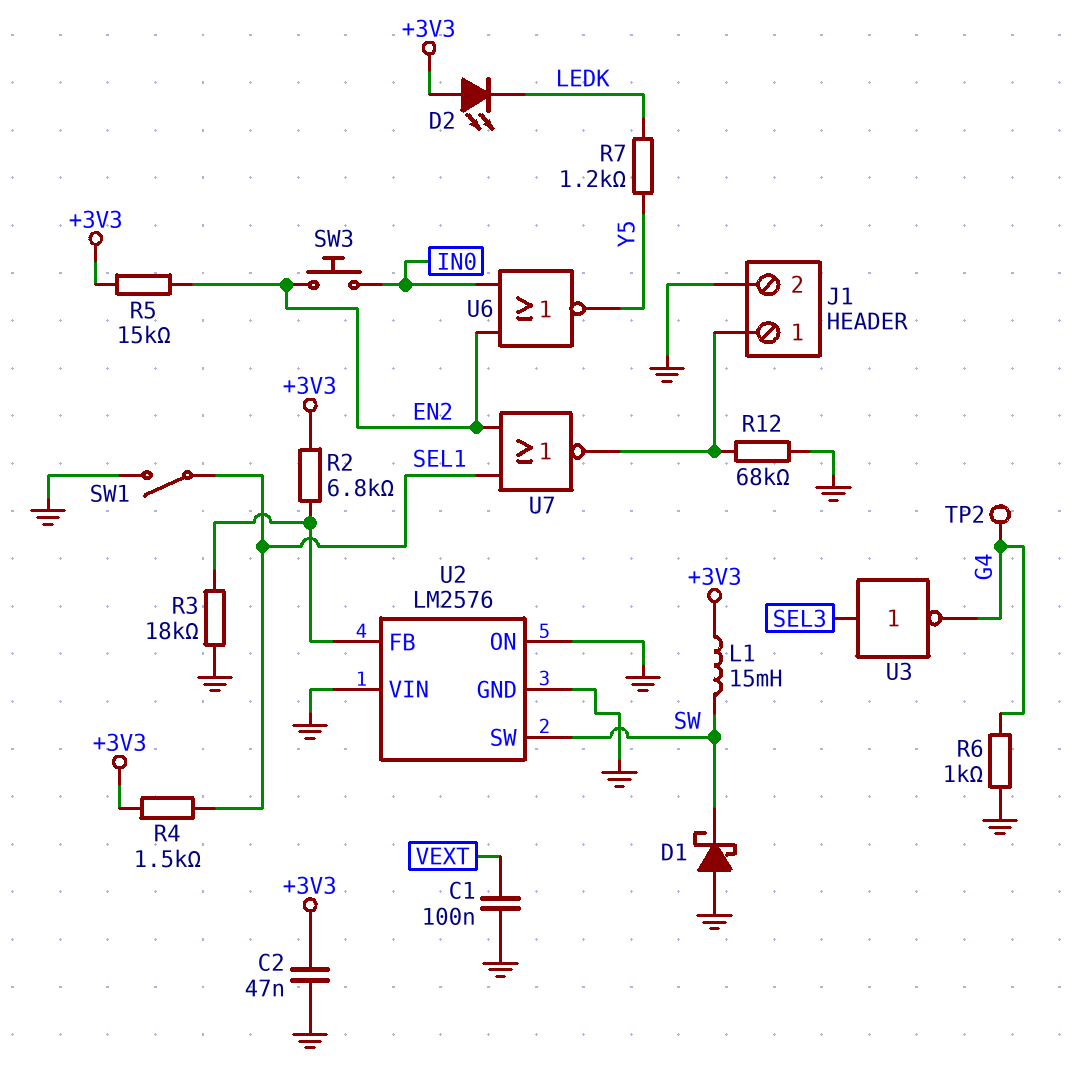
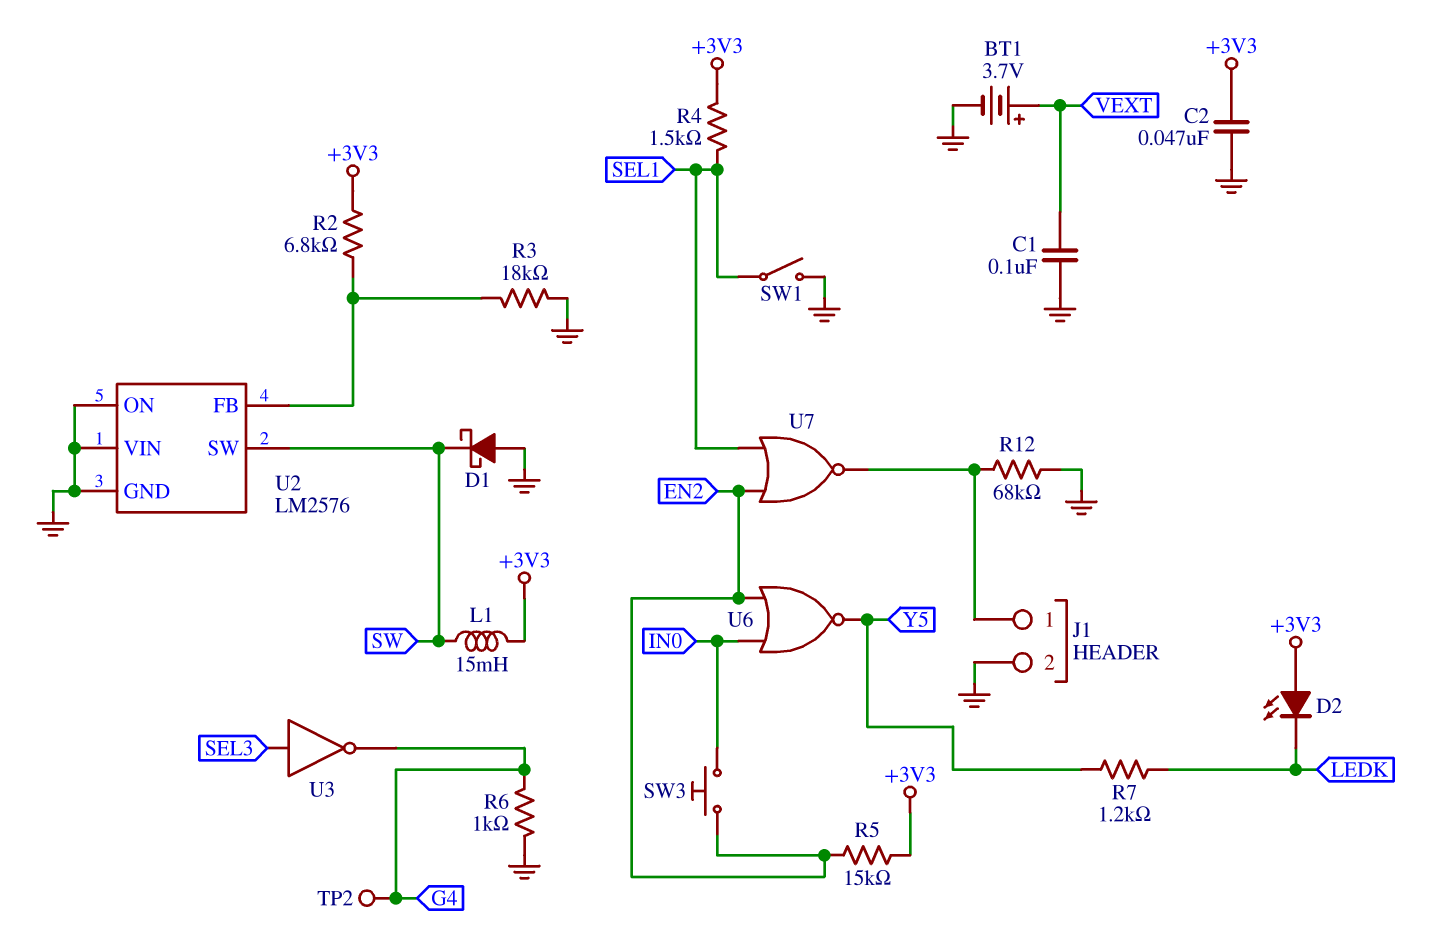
BT1: none -> 3.7V (plus VEXT, minus GND)

